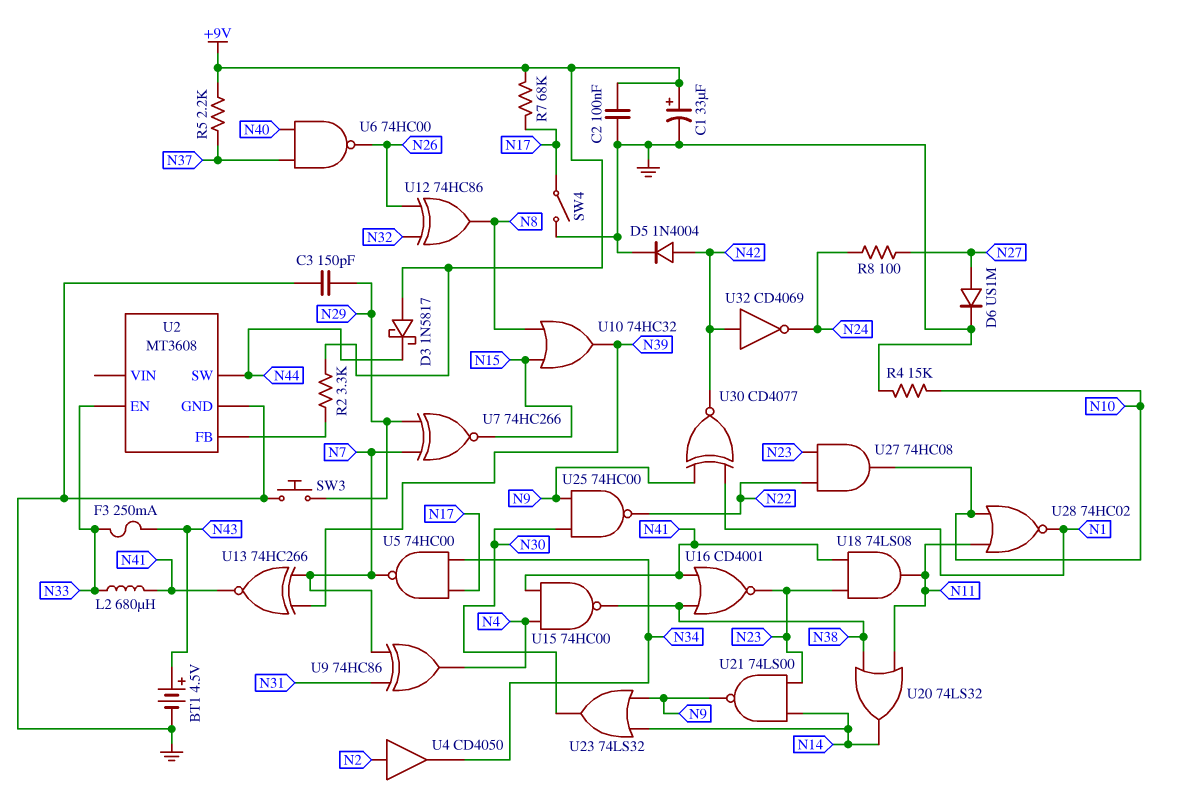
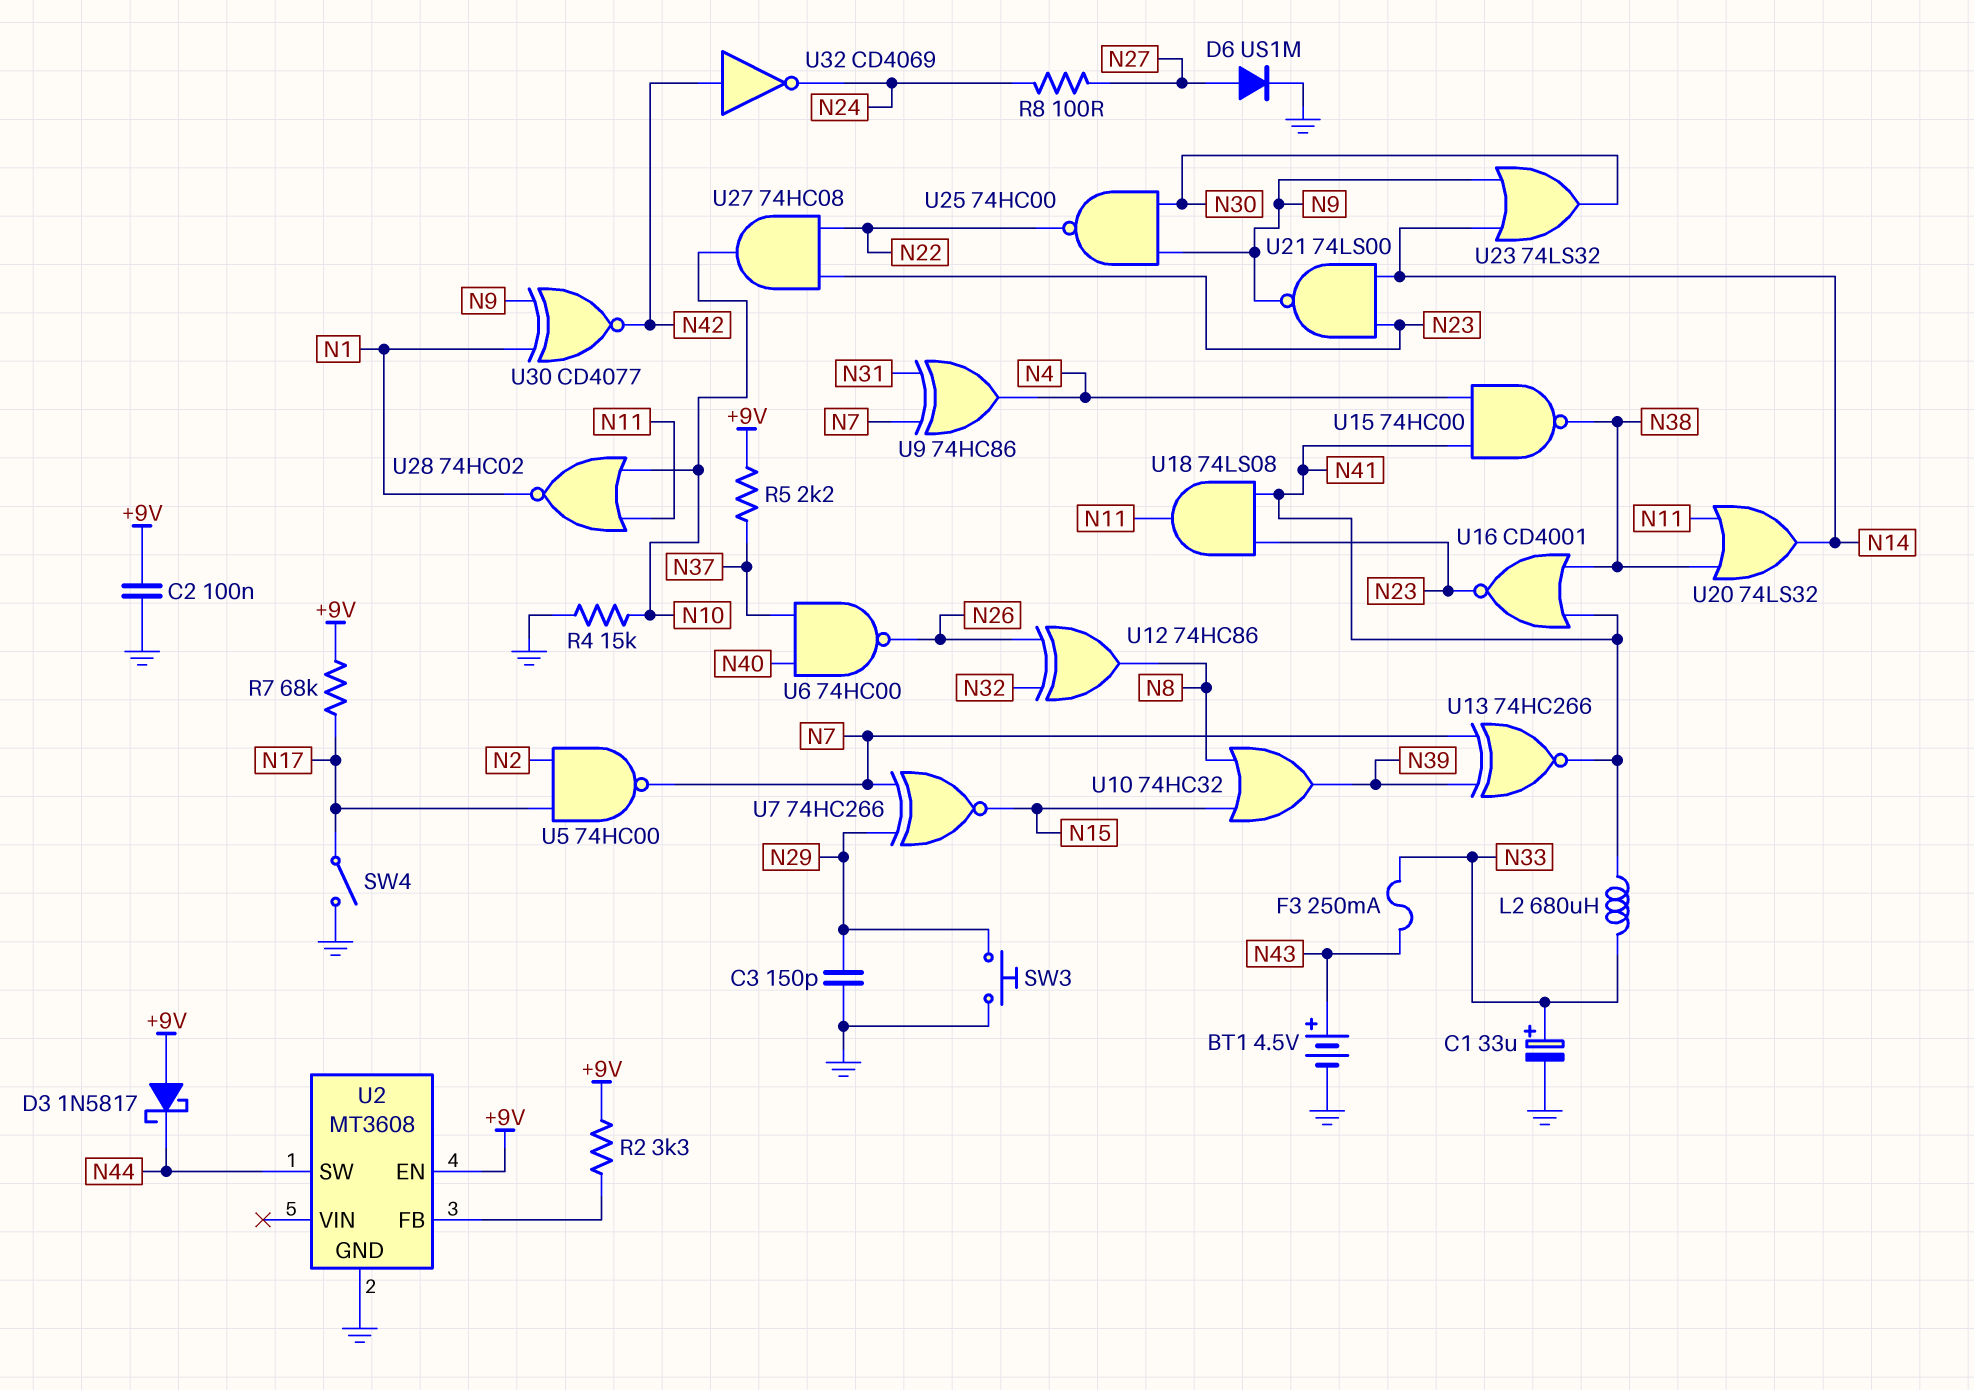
C1: 33uF (plus +9V, minus GND) -> 33uF (plus N33, minus GND)
D5: diode 1N4004 (A N42, K GND) -> none
U2 pin EN: N33 -> +9V
U4: buffer CD4050 (in N2, out N34) -> none
U5: NAND 74HC00 (in N17, in N34, out N7) -> NAND 74HC00 (in N2, in N17, out N7)

